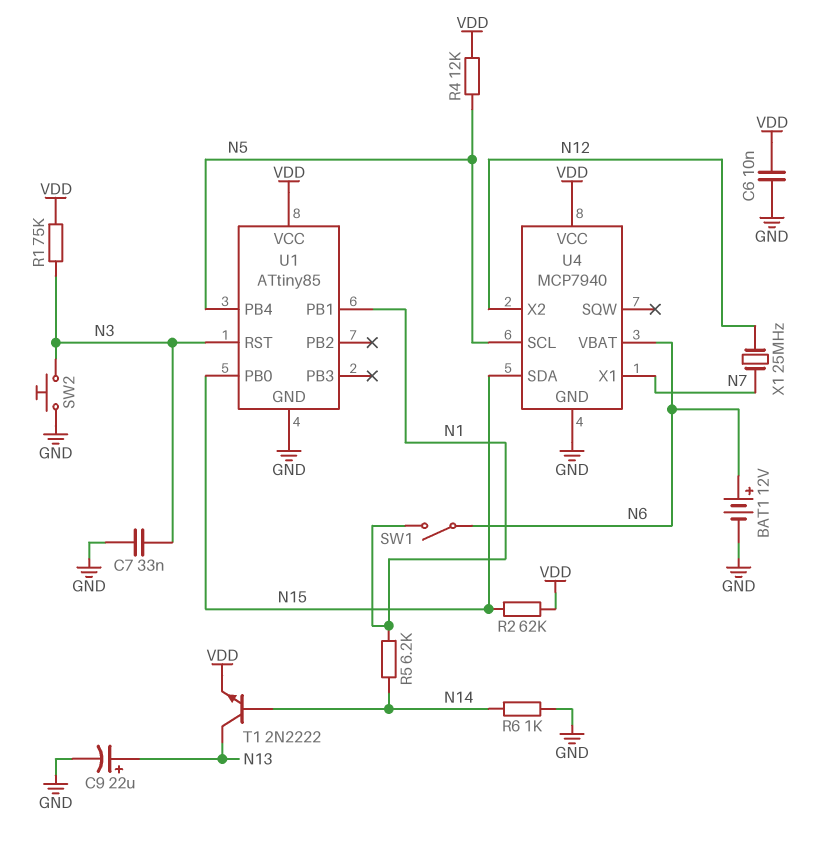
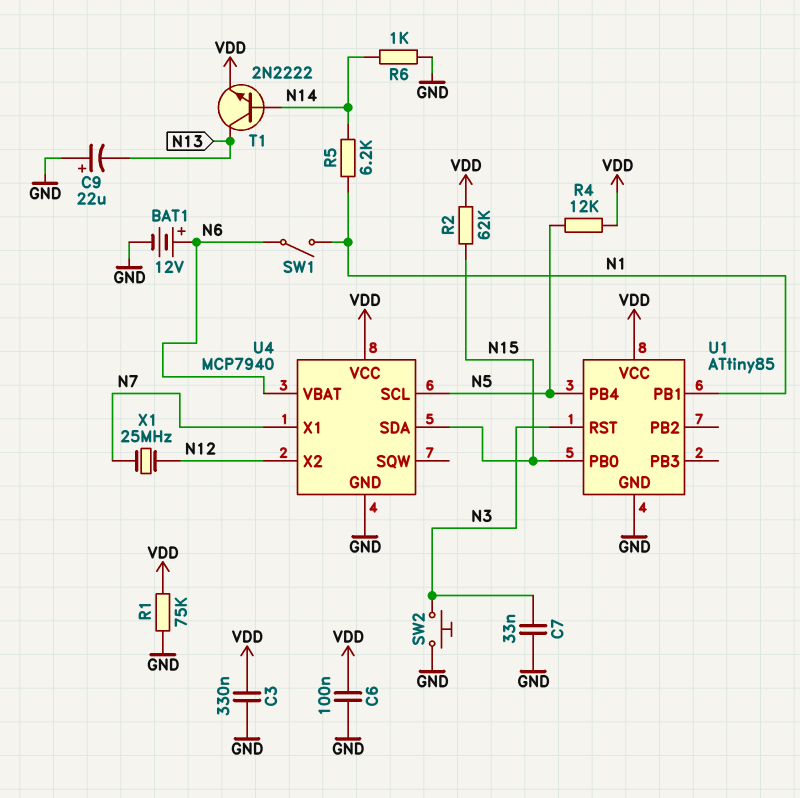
C3: none -> 330nF (GND, VDD)
C6: 10nF (GND, VDD) -> 100nF (GND, VDD)
C9: 22uF (plus N13, minus GND) -> 22uF (plus GND, minus N13)
R1: 75k (N3, VDD) -> 75k (GND, VDD)

